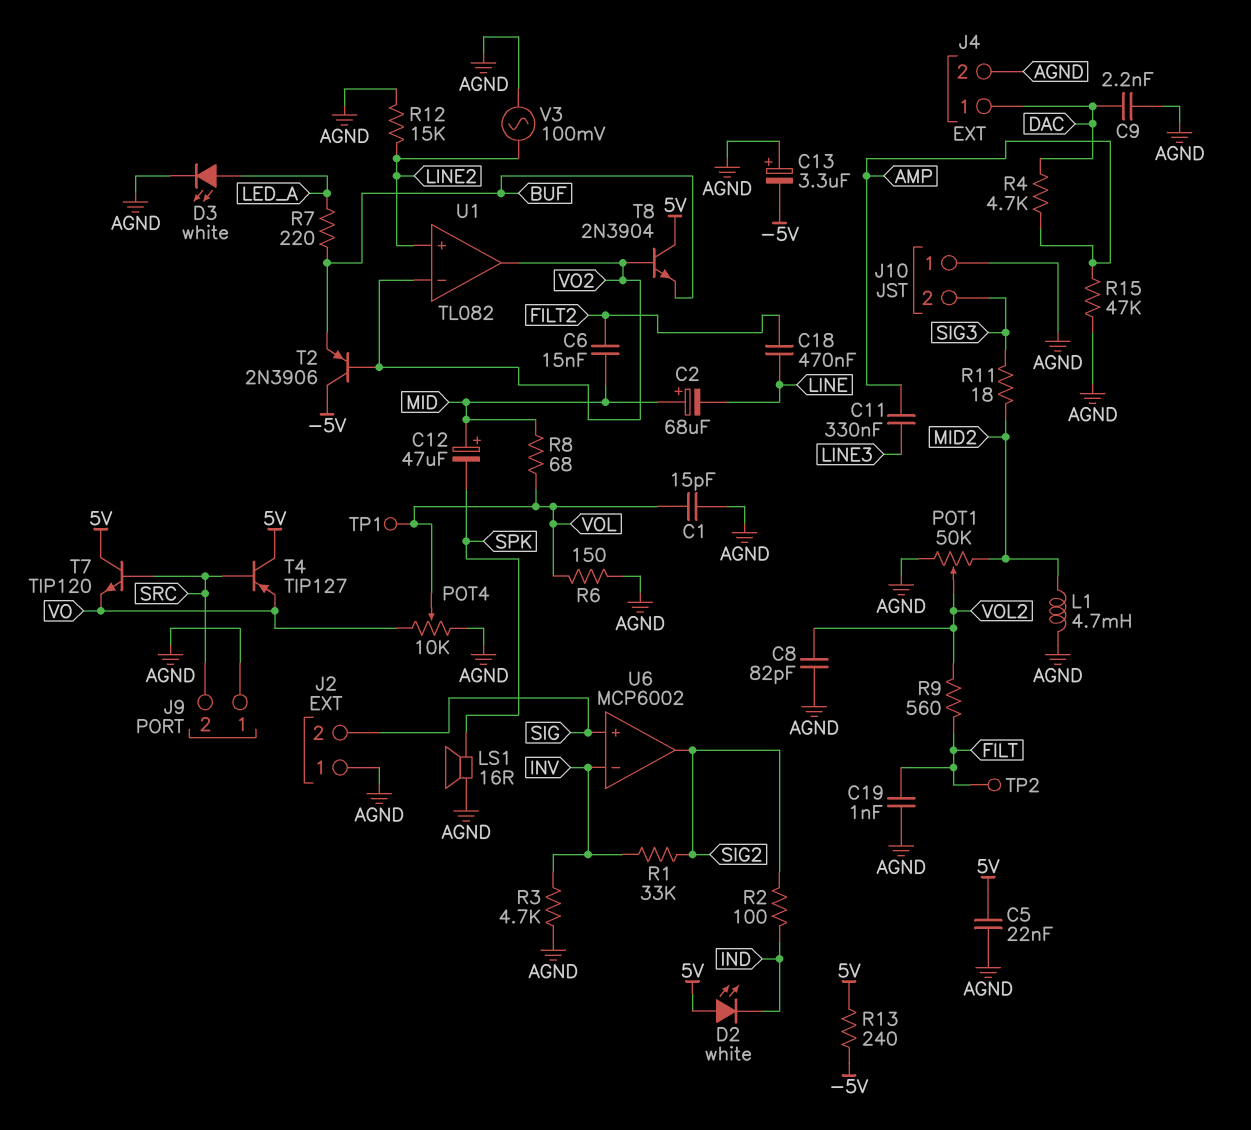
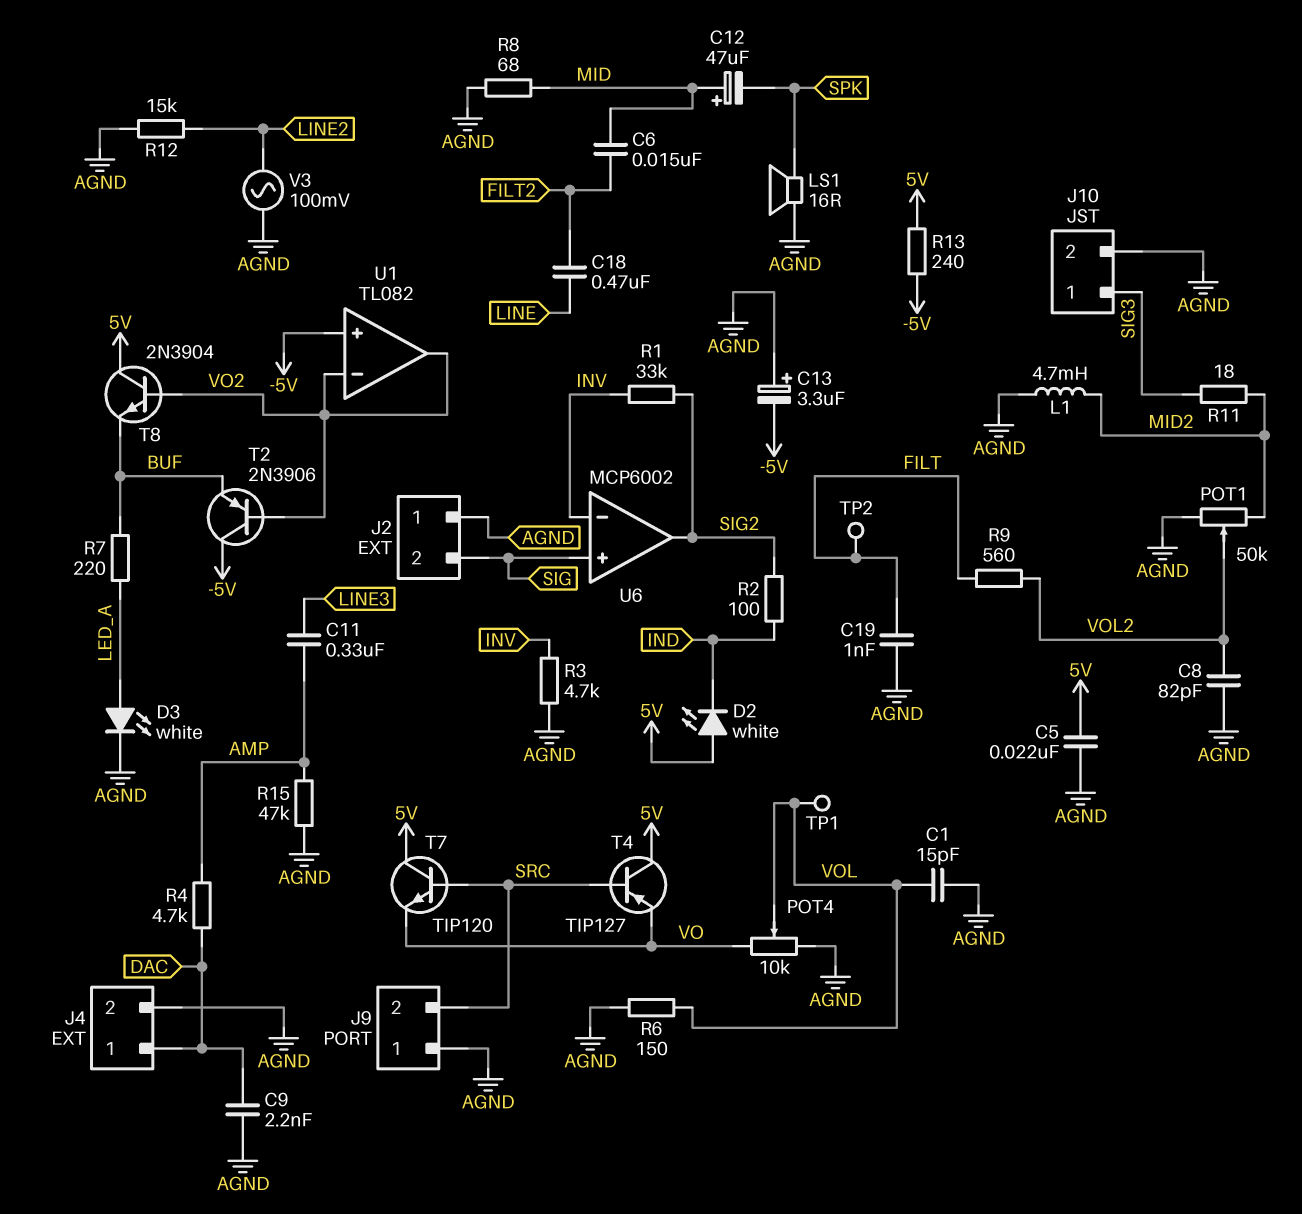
C2: 68uF (plus MID, minus LINE) -> none
J10 pin 1: AGND -> SIG3
J10 pin 2: SIG3 -> AGND
R8: 68 (MID, VOL) -> 68 (AGND, MID)
U1 pin in+: LINE2 -> -5V

